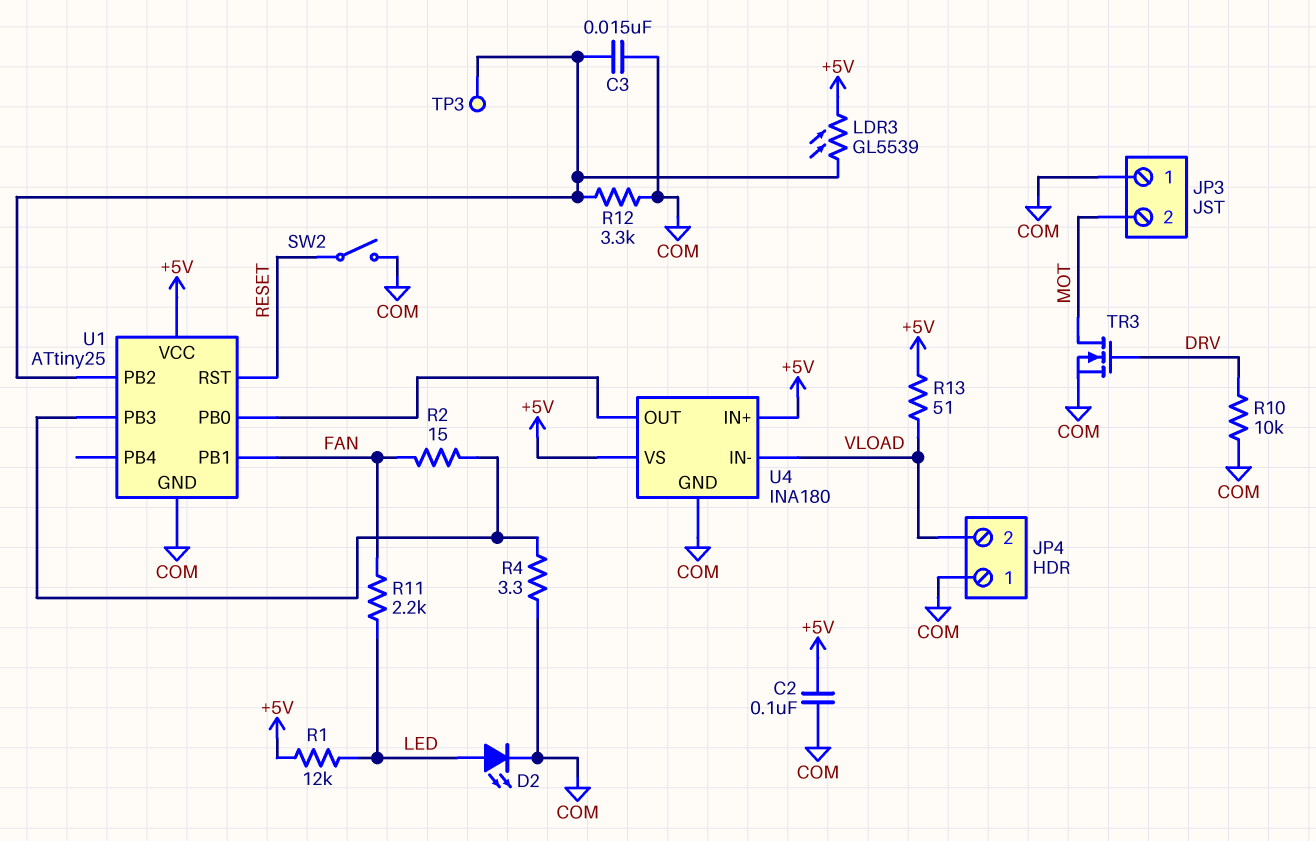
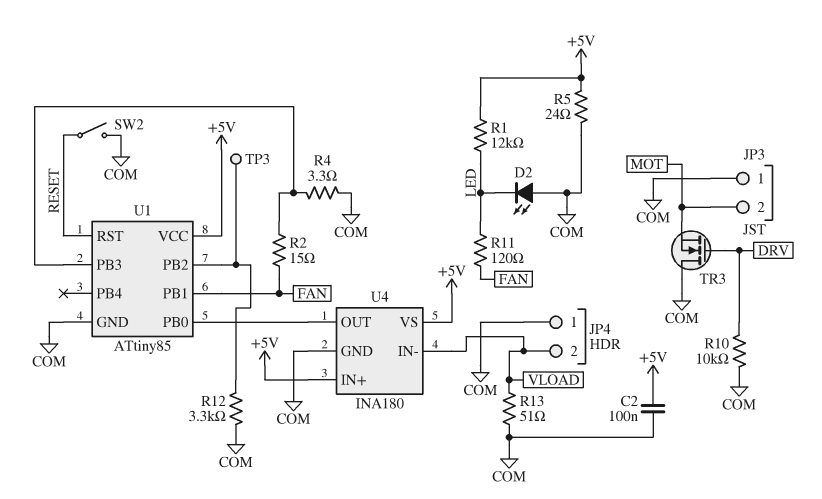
C3: 15nF (COM, U1/PB2) -> none
D2: LED (A LED, K COM) -> LED (A COM, K LED)
LDR3: GL5539 (+5V, U1/PB2) -> none
R5: none -> 24 (+5V, COM)
R11: 2.2k (FAN, LED) -> 120 (FAN, LED)
R13: 51 (+5V, VLOAD) -> 51 (COM, VLOAD)
TR3: NMOS (G DRV, D MOT, S COM) -> NMOS (G DRV, D COM, S MOT)
U1: ATtiny25 -> ATtiny85

